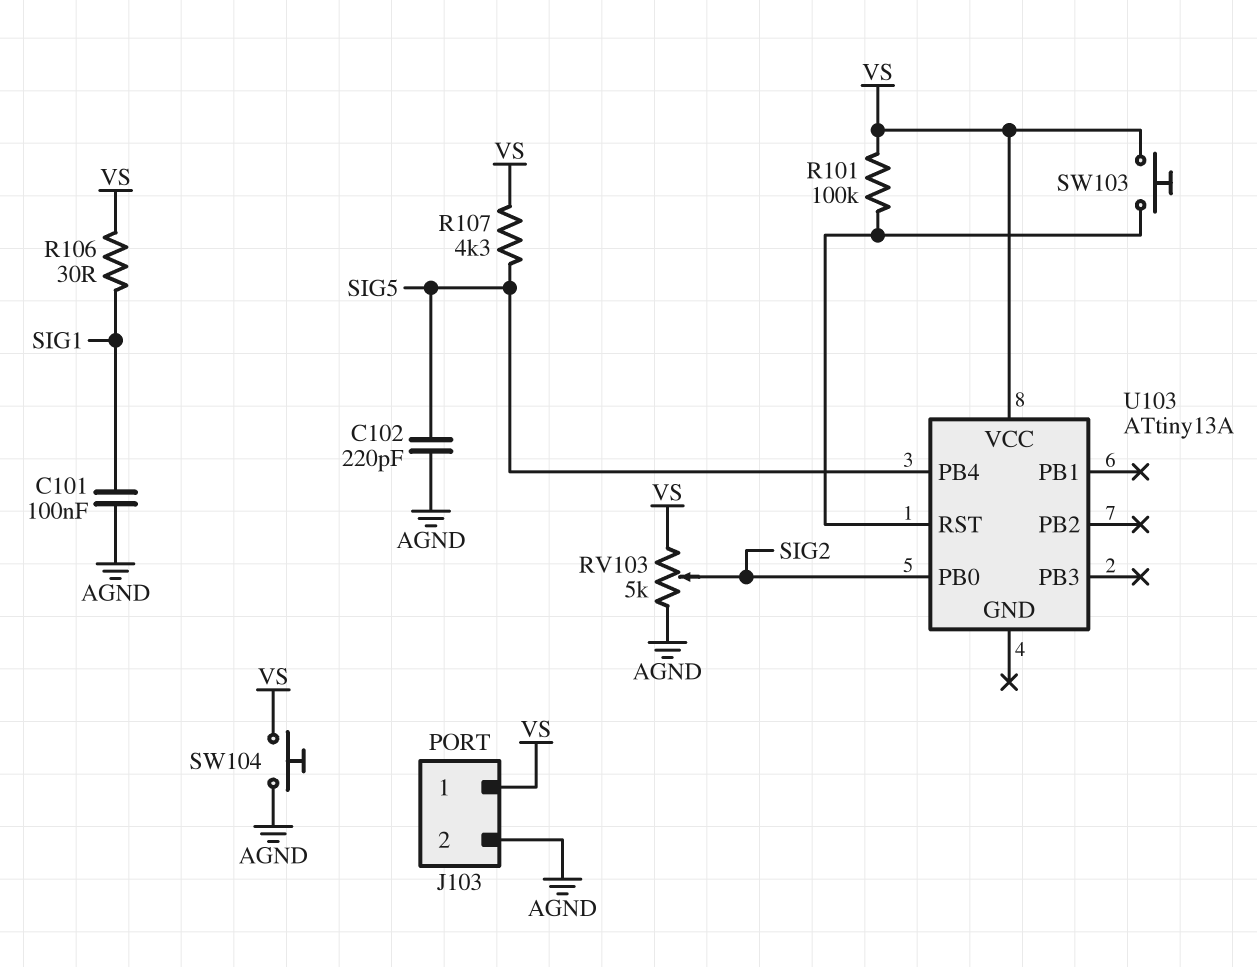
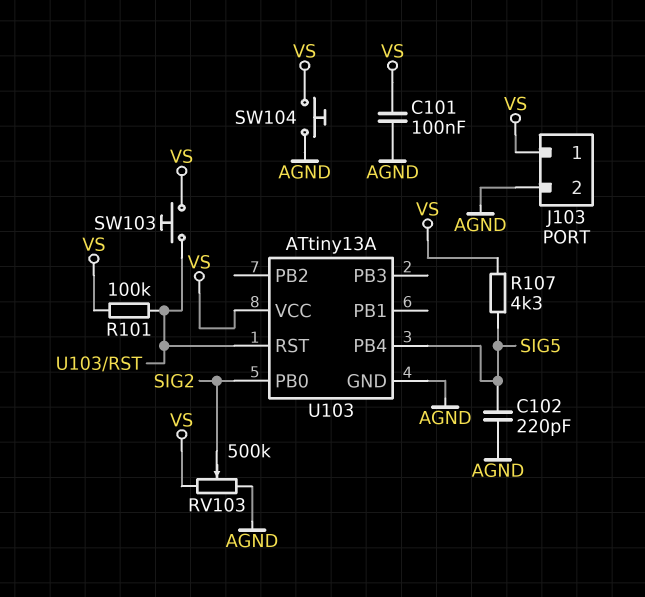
C101: 100nF (AGND, SIG1) -> 100nF (AGND, VS)
R106: 30 (SIG1, VS) -> none
RV103: 5k (AGND, VS, wiper SIG2) -> 500k (AGND, VS, wiper SIG2)
U103 pin GND: none -> AGND

